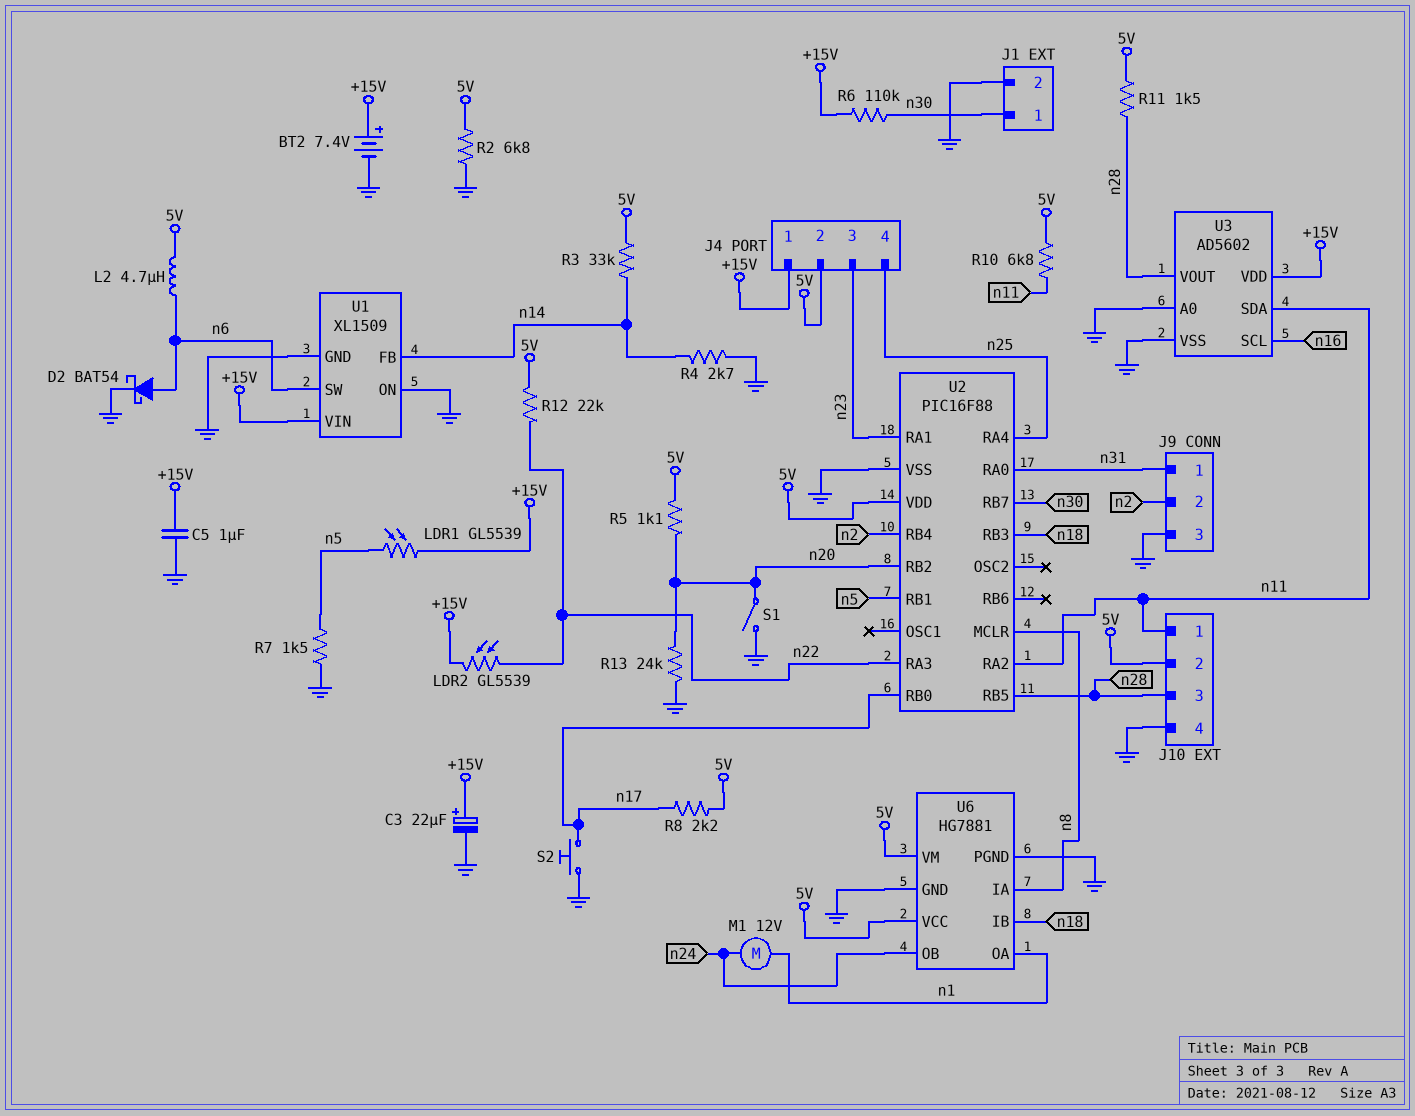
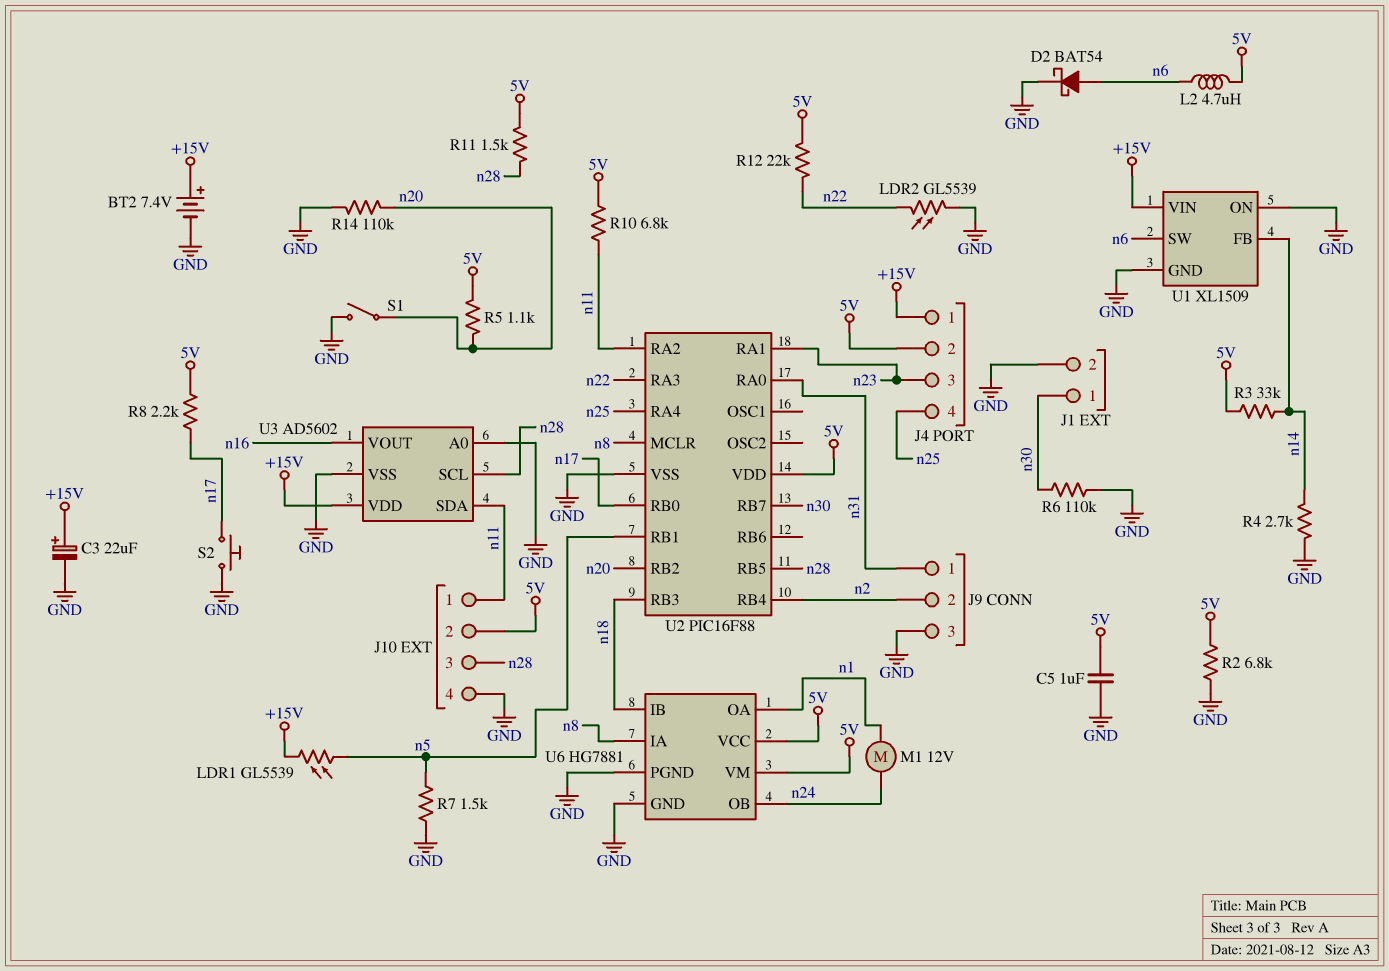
C5: 1uF (+15V, GND) -> 1uF (5V, GND)
LDR2: GL5539 (+15V, n22) -> GL5539 (GND, n22)
R6: 110k (+15V, n30) -> 110k (GND, n30)
R13: 24k (GND, n20) -> none
R14: none -> 110k (GND, n20)
U3 pin SCL: n16 -> n28
U3 pin VOUT: n28 -> n16

